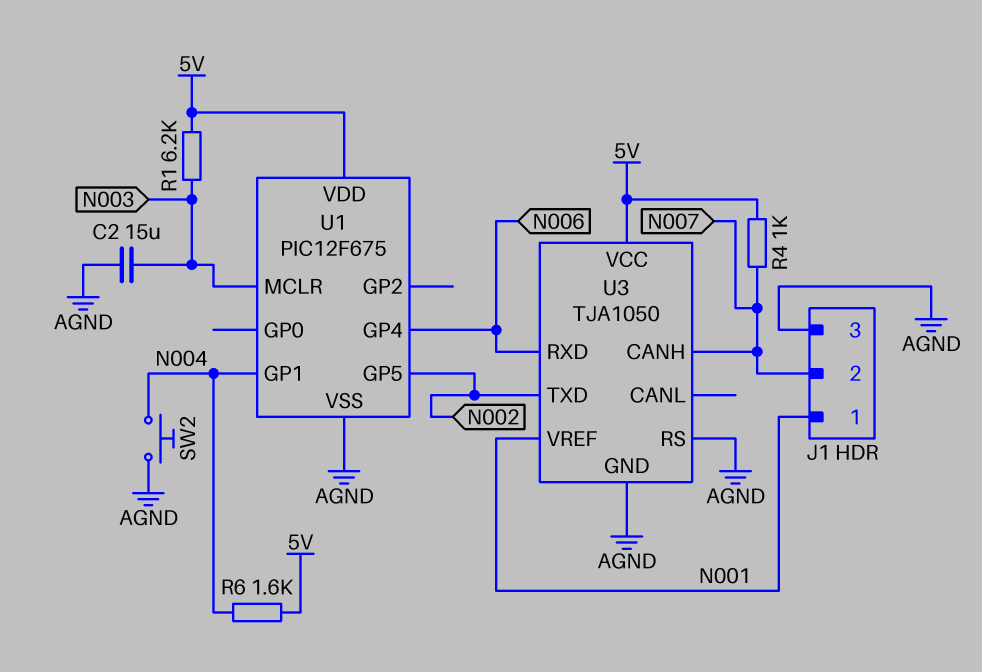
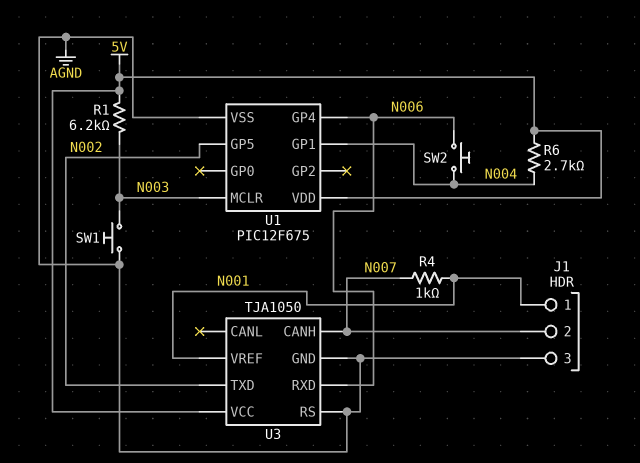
C2: 15uF (AGND, N003) -> none
R4: 1k (5V, N007) -> 1k (N001, N007)
R6: 1.6k (5V, N004) -> 2.7k (5V, N004)
SW1: none -> button (AGND, N003)
SW2: button (AGND, N004) -> button (N004, N006)

